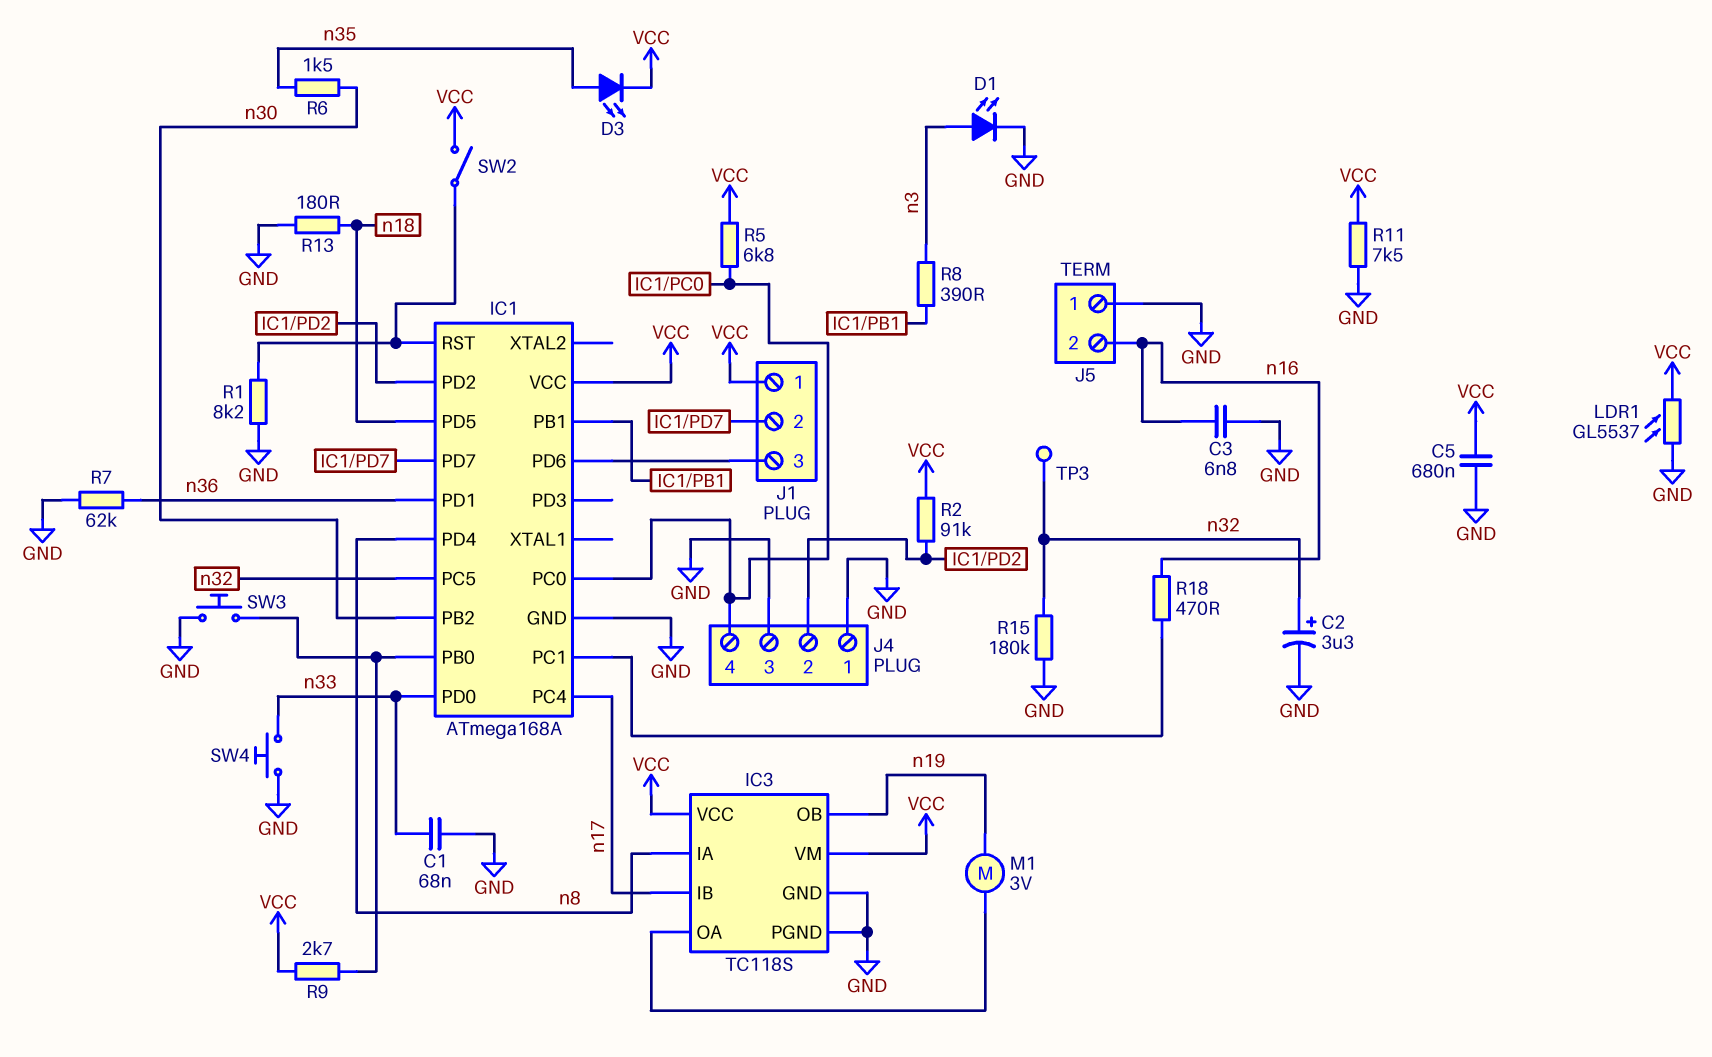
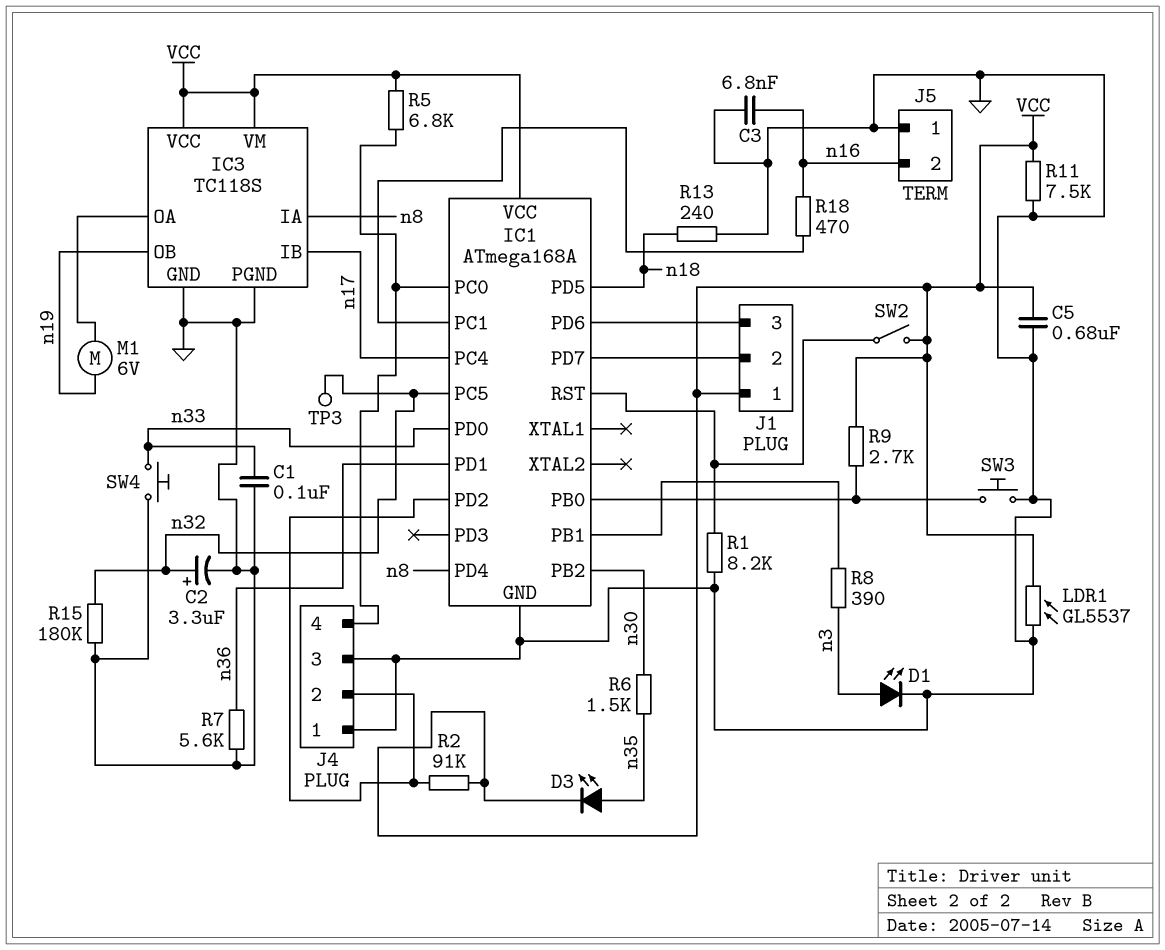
C1: 68nF (GND, n33) -> 100nF (GND, n33)
M1: motor 3V (IC3/OA, n19) -> motor 6V (IC3/OA, n19)
R7: 62k (GND, n36) -> 5.6k (GND, n36)
R13: 180 (GND, n18) -> 240 (GND, n18)

